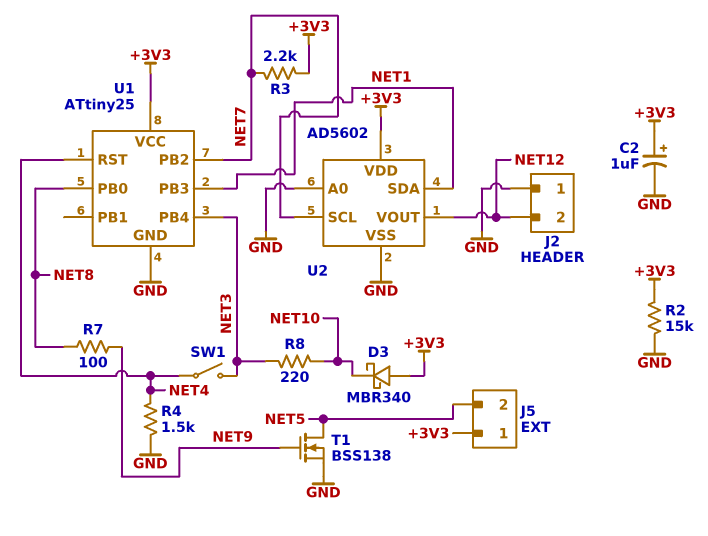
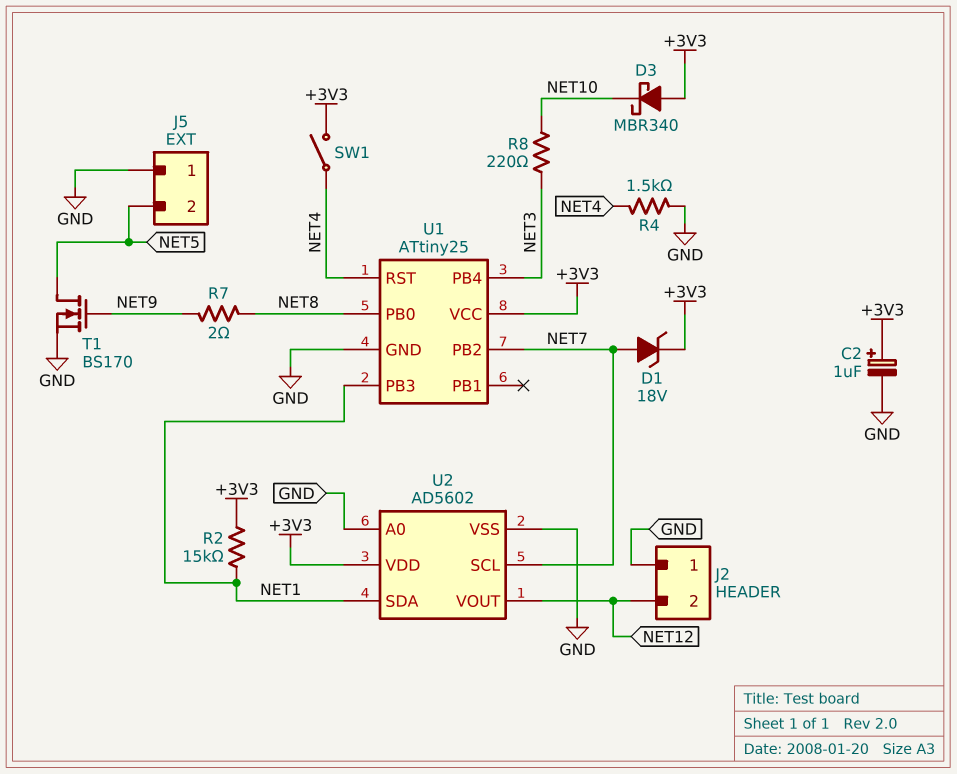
D1: none -> zener 18V (A NET7, K +3V3)
J5 pin 1: +3V3 -> GND
R2: 15k (+3V3, GND) -> 15k (+3V3, NET1)
R3: 2.2k (+3V3, NET7) -> none
R7: 100 (NET8, NET9) -> 2 (NET8, NET9)
SW1: switch (NET3, NET4) -> switch (+3V3, NET4)
T1: NMOS BSS138 (G NET9, D NET5, S GND) -> NMOS BS170 (G NET9, D NET5, S GND)

